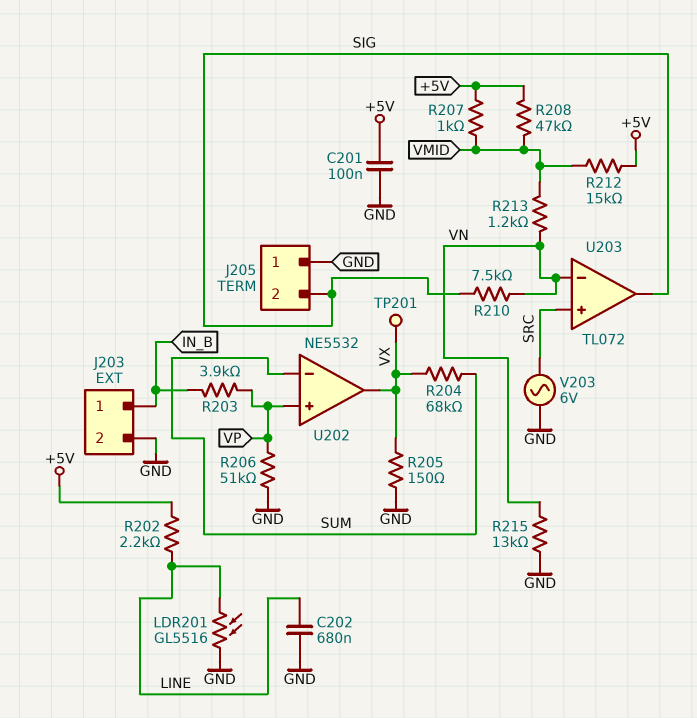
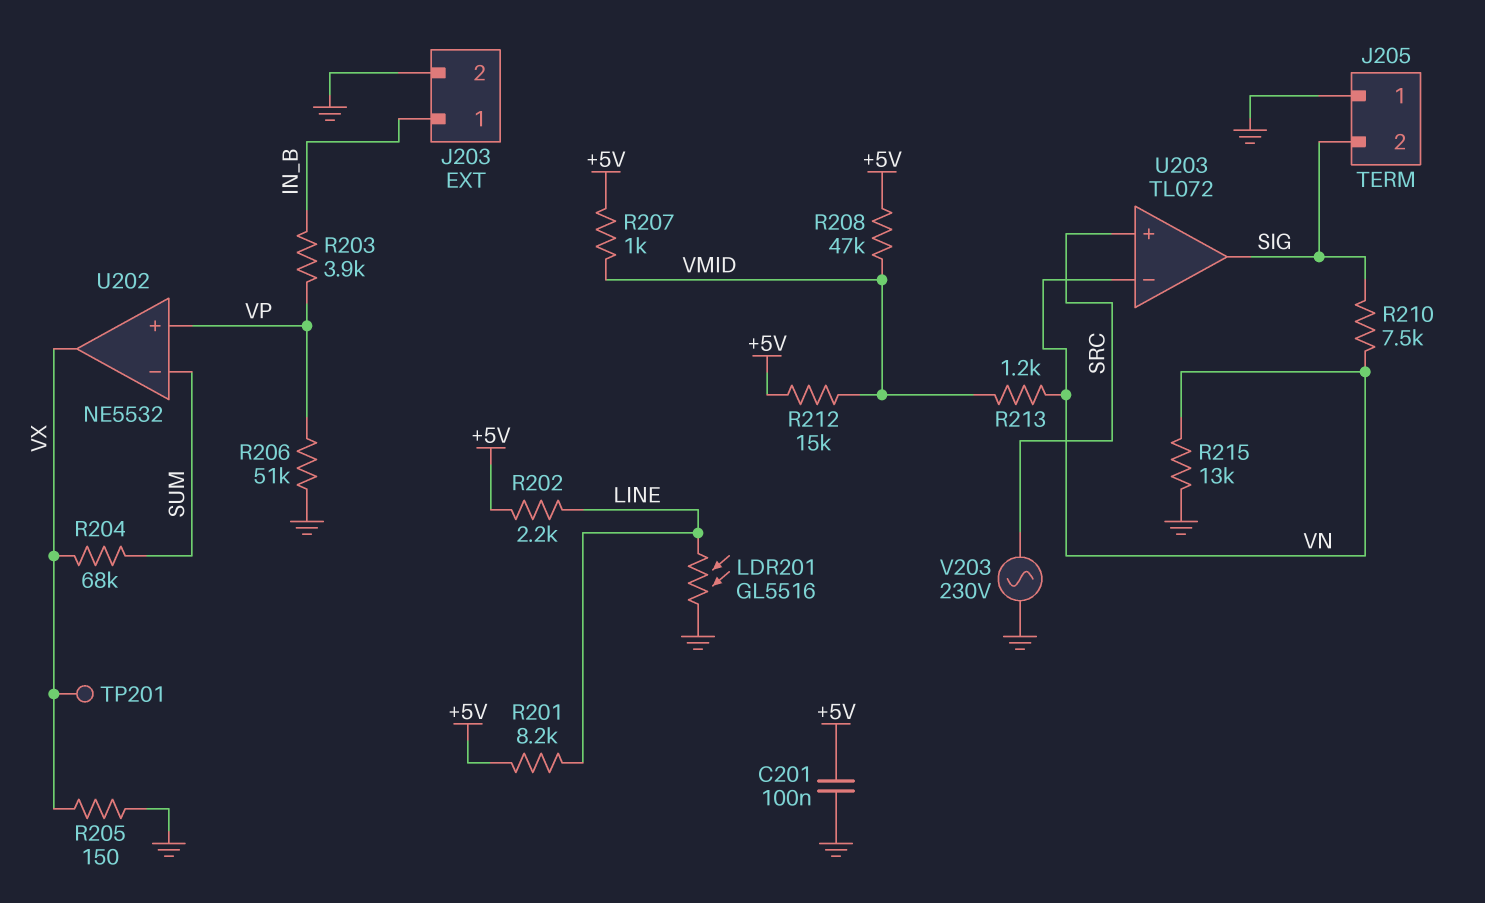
C202: 680nF (GND, LINE) -> none
R201: none -> 8.2k (+5V, LINE)
V203: AC 6V (GND, SRC) -> AC 230V (GND, SRC)

